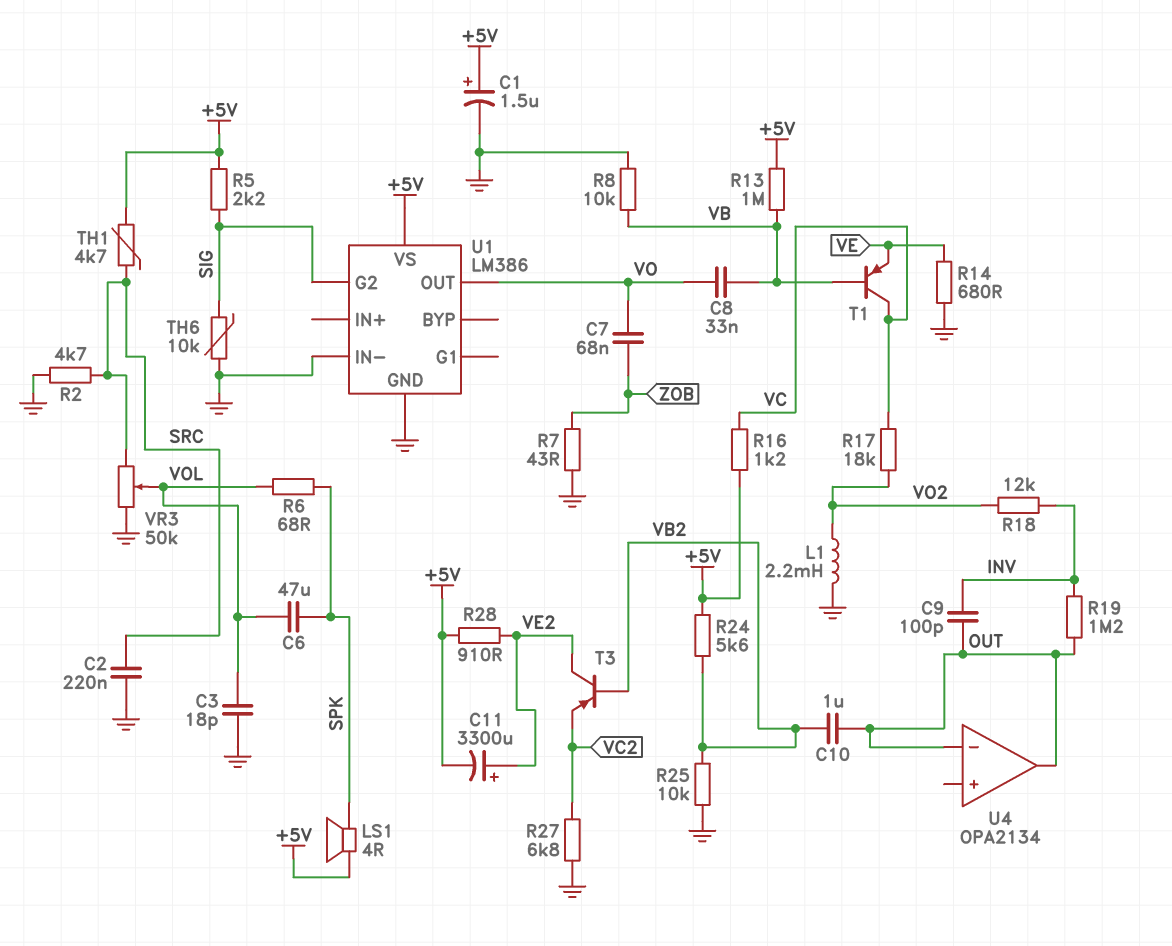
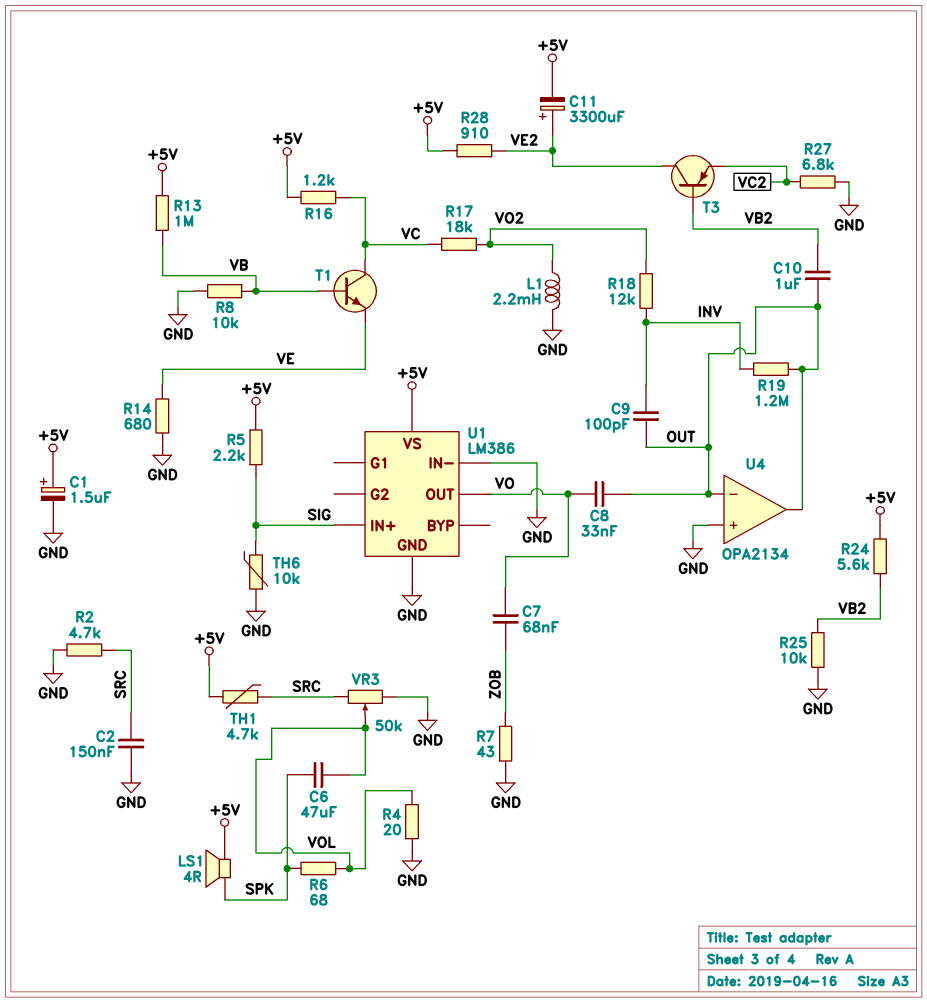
C2: 220nF (GND, SRC) -> 150nF (GND, SRC)
C3: 18pF (GND, VOL) -> none
C8: 33nF (VB, VO) -> 33nF (OUT, VO)
R4: none -> 20 (GND, VOL)
T1: PNP (B VB, C VC, E VE) -> NPN (B VB, C VC, E VE)
U1 pin G2: SIG -> none
U1 pin IN+: none -> SIG
U4 pin in+: none -> GND

